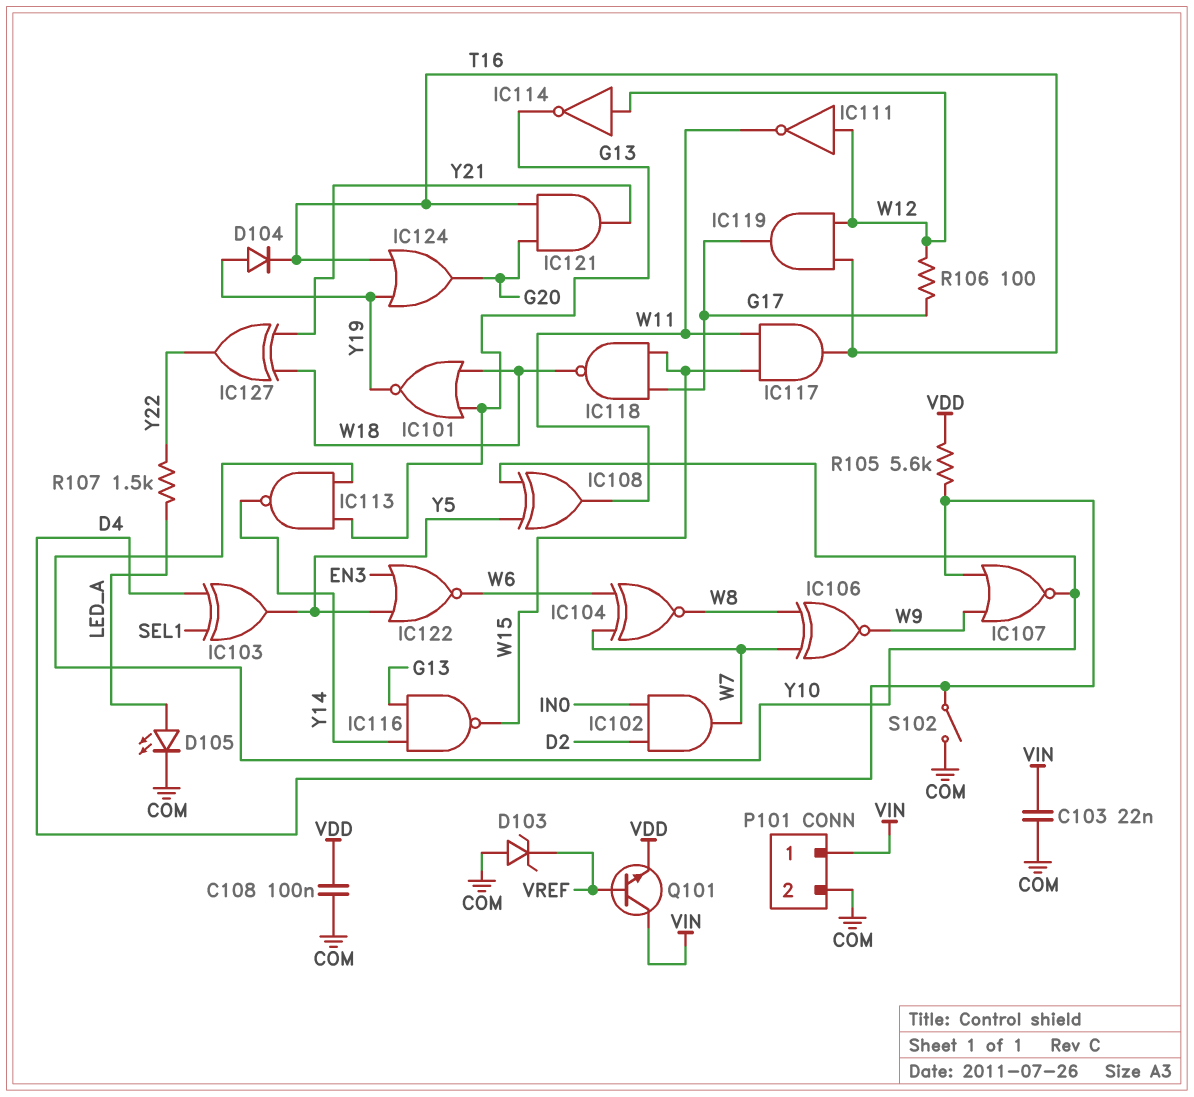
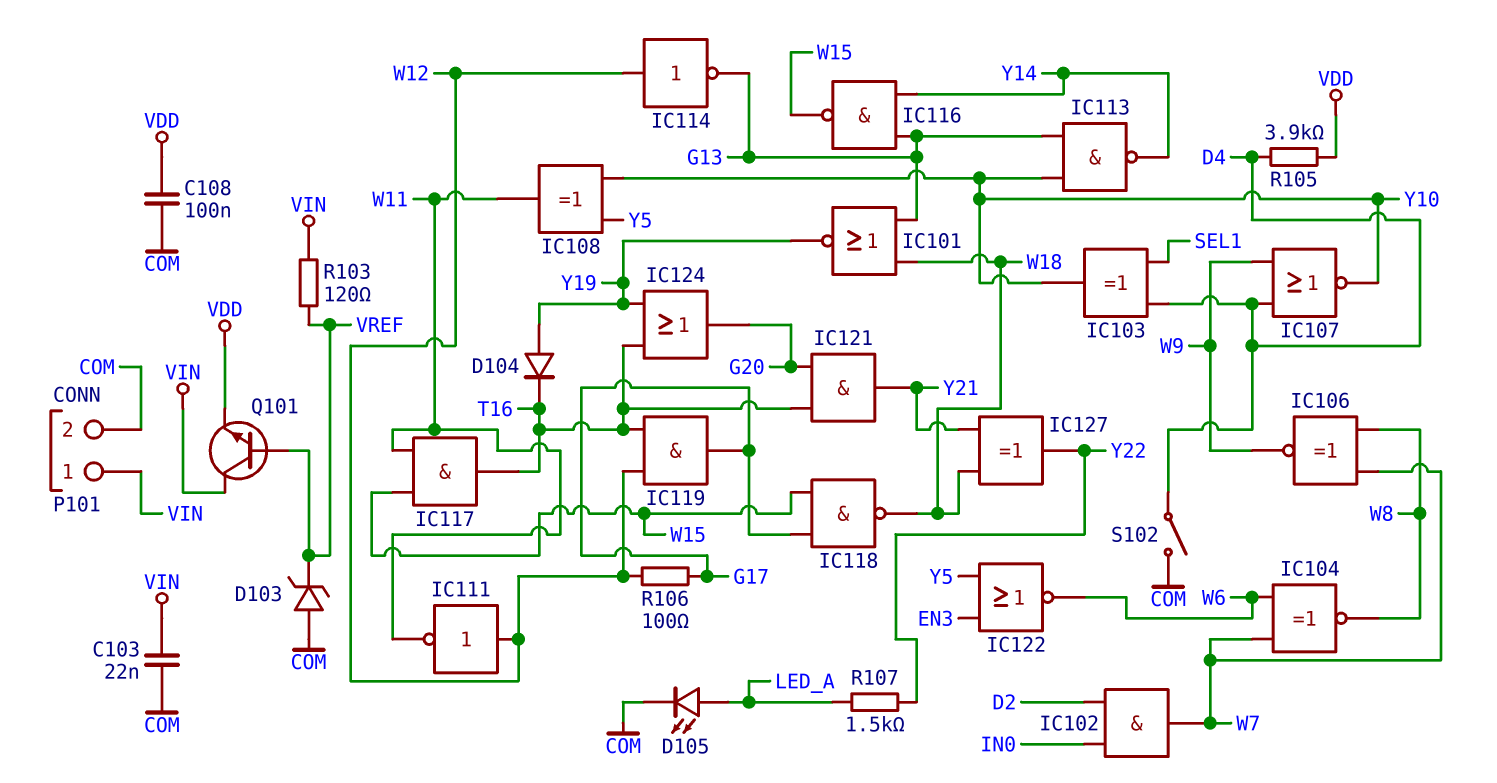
IC103: XOR (in D4, in SEL1, out Y5) -> XOR (in D4, in SEL1, out Y10)
R103: none -> 120 (VIN, VREF)
R105: 5.6k (D4, VDD) -> 3.9k (D4, VDD)

